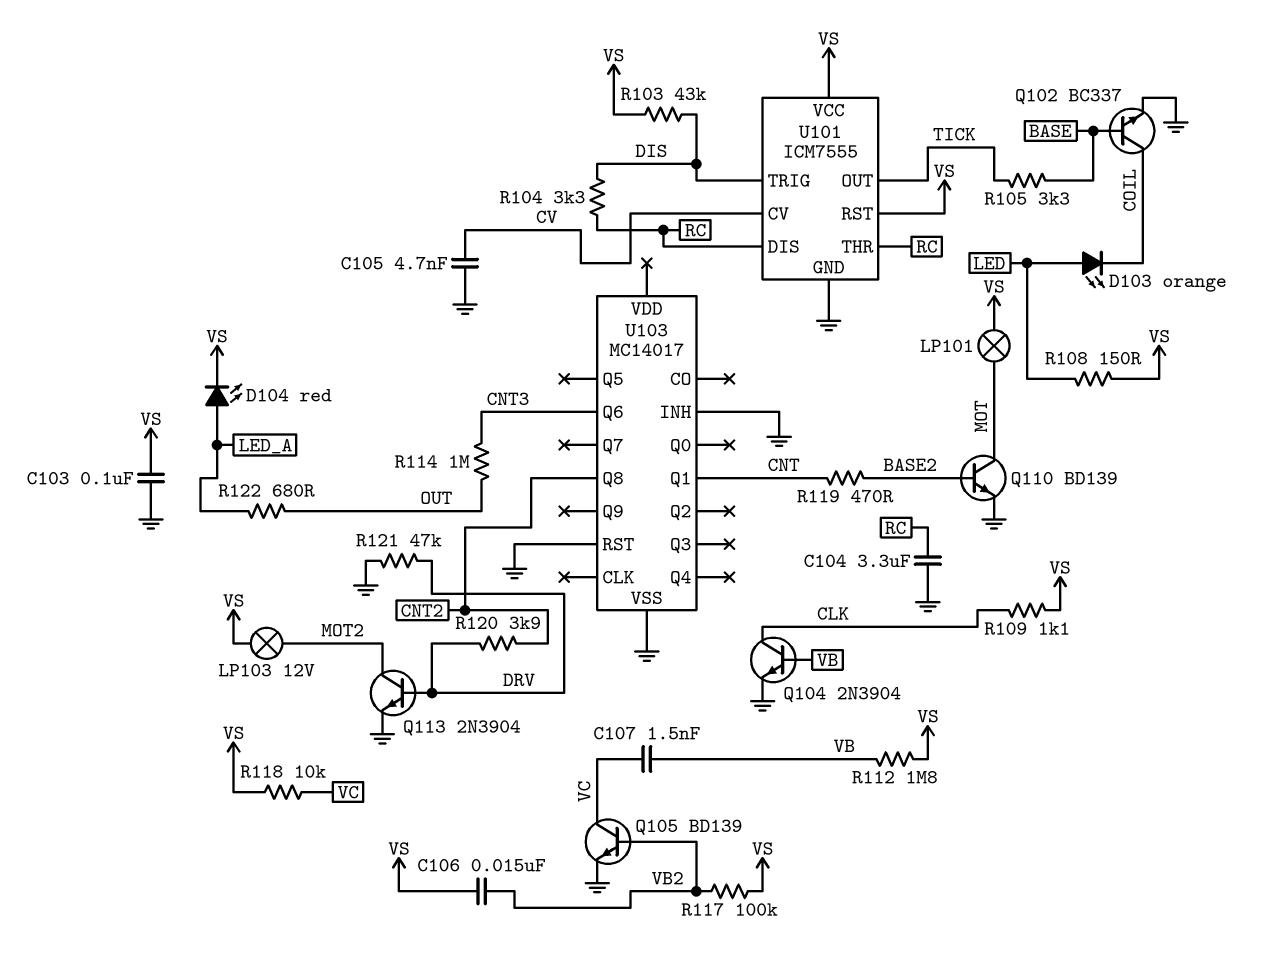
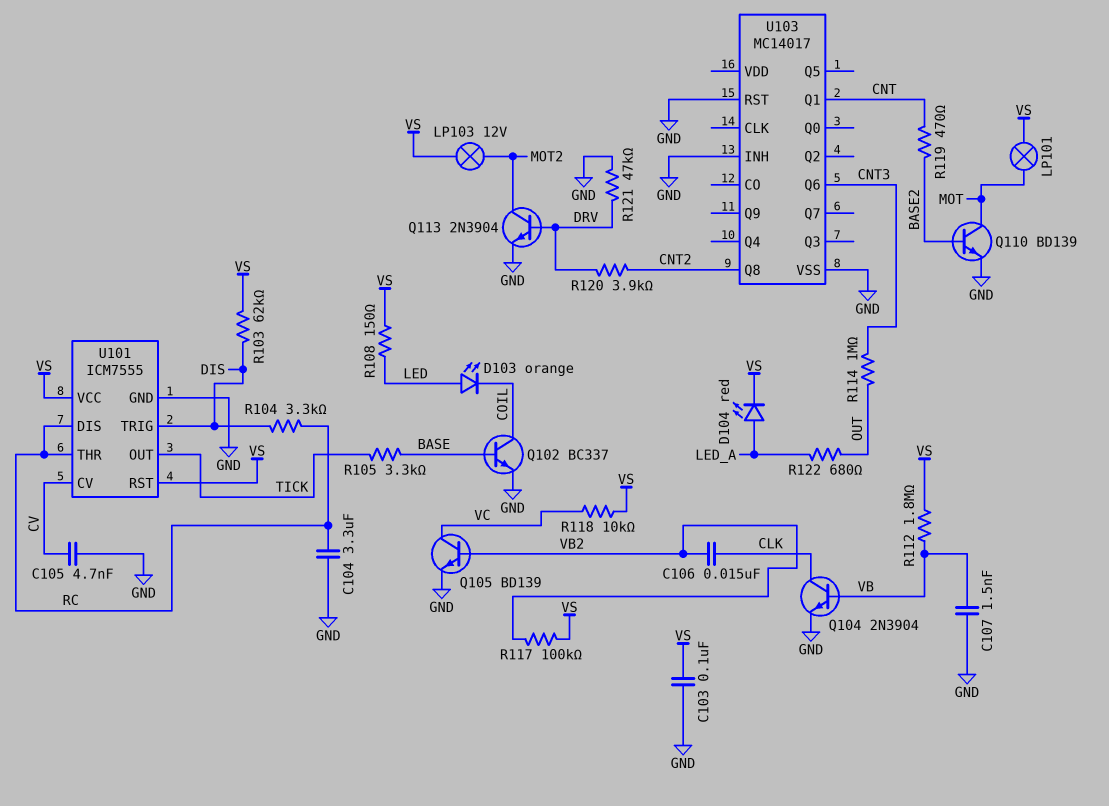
C106: 15nF (VB2, VS) -> 15nF (CLK, VB2)
C107: 1.5nF (VB, VC) -> 1.5nF (GND, VB)
R103: 43k (DIS, VS) -> 62k (DIS, VS)
R109: 1.1k (CLK, VS) -> none

